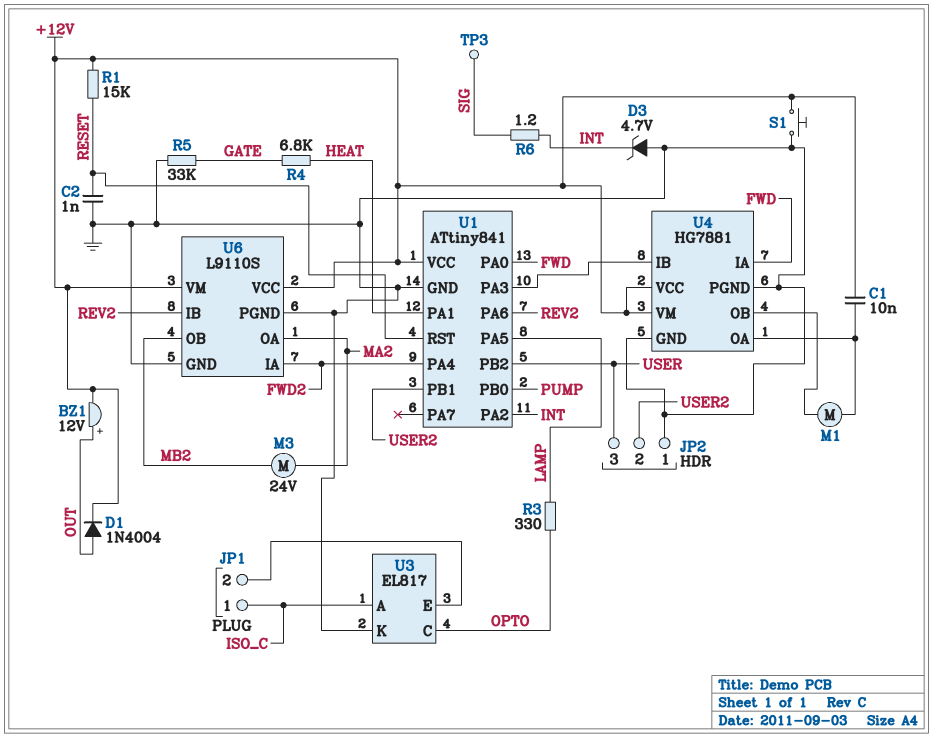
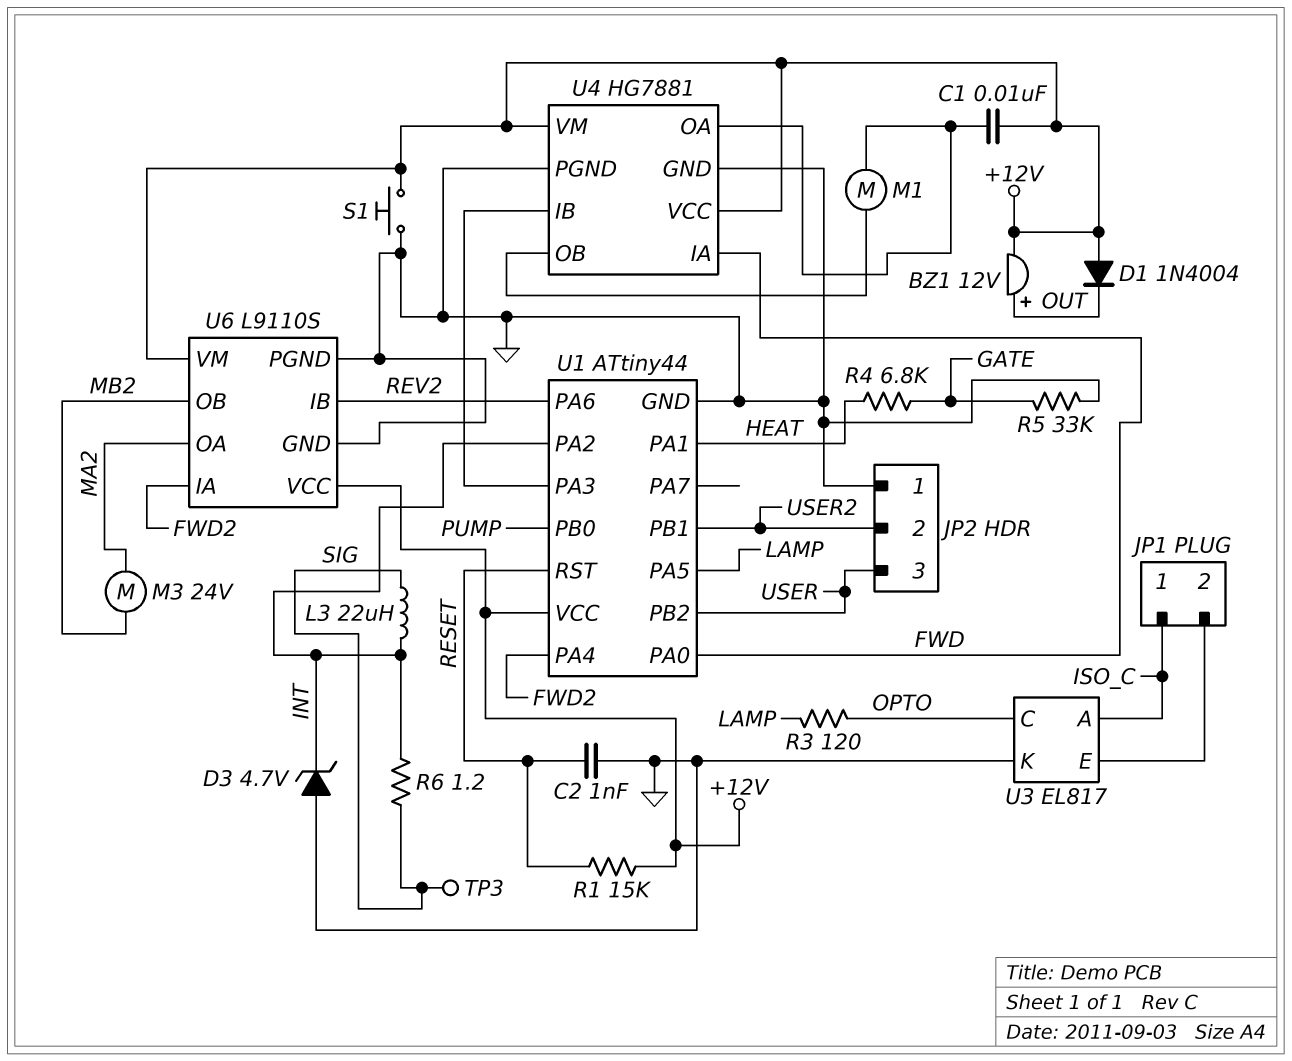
D1: diode 1N4004 (A OUT, K +12V) -> diode 1N4004 (A +12V, K OUT)
L3: none -> 22uH (INT, SIG)
R3: 330 (LAMP, OPTO) -> 120 (LAMP, OPTO)
U1: ATtiny841 -> ATtiny44

